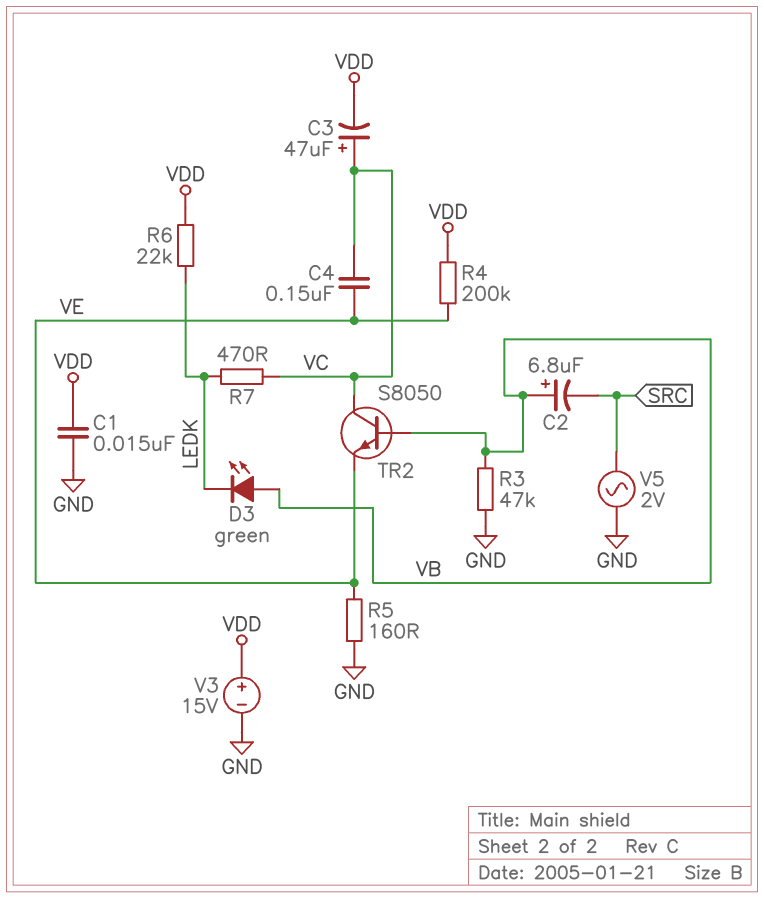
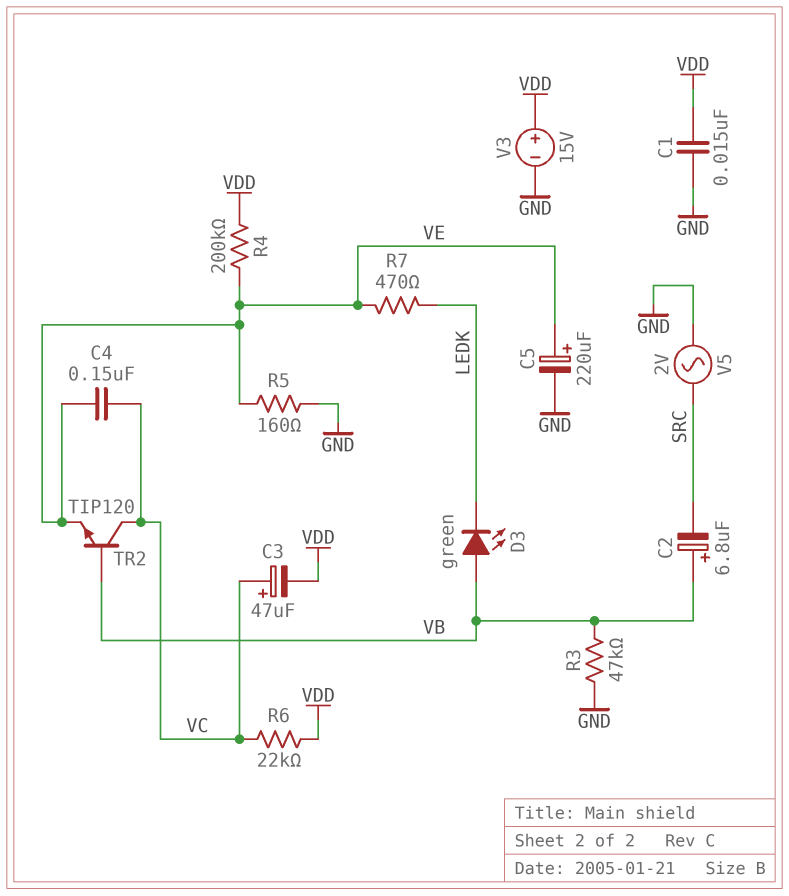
C5: none -> 220uF (plus VE, minus GND)
R6: 22k (LEDK, VDD) -> 22k (VC, VDD)
R7: 470 (LEDK, VC) -> 470 (LEDK, VE)
TR2: NPN S8050 (B VB, C VC, E VE) -> NPN TIP120 (B VB, C VC, E VE)

